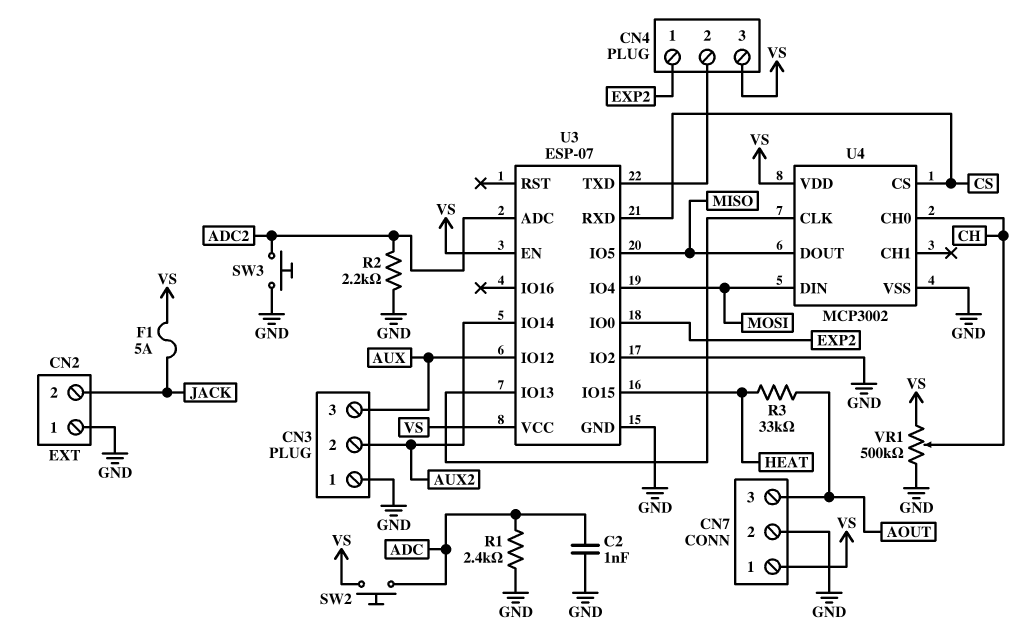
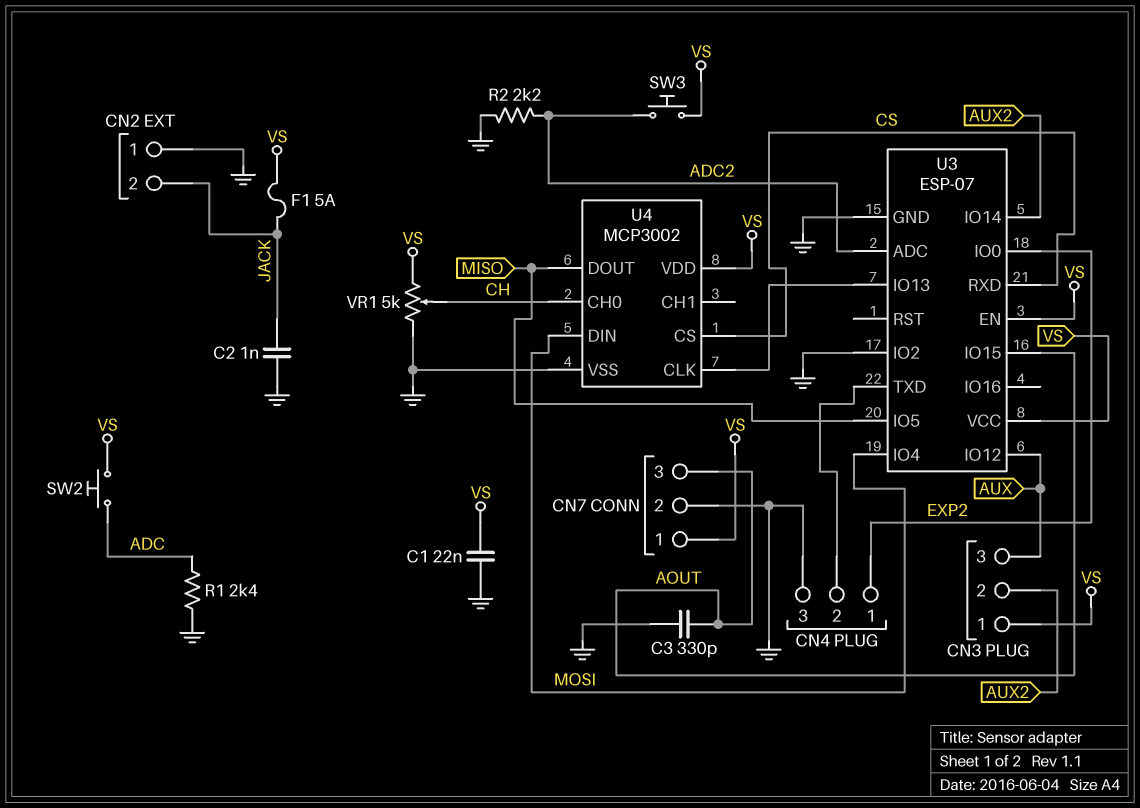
C1: none -> 22nF (GND, VS)
C2: 1nF (ADC, GND) -> 1nF (GND, JACK)
C3: none -> 330pF (AOUT, GND)
CN3 pin 1: GND -> VS
CN4 pin 3: VS -> GND
R3: 33k (AOUT, HEAT) -> none
SW3: button (ADC2, GND) -> button (ADC2, VS)
U3 pin IO15: HEAT -> AOUT
VR1: 500k (GND, VS, wiper CH) -> 5k (GND, VS, wiper CH)

